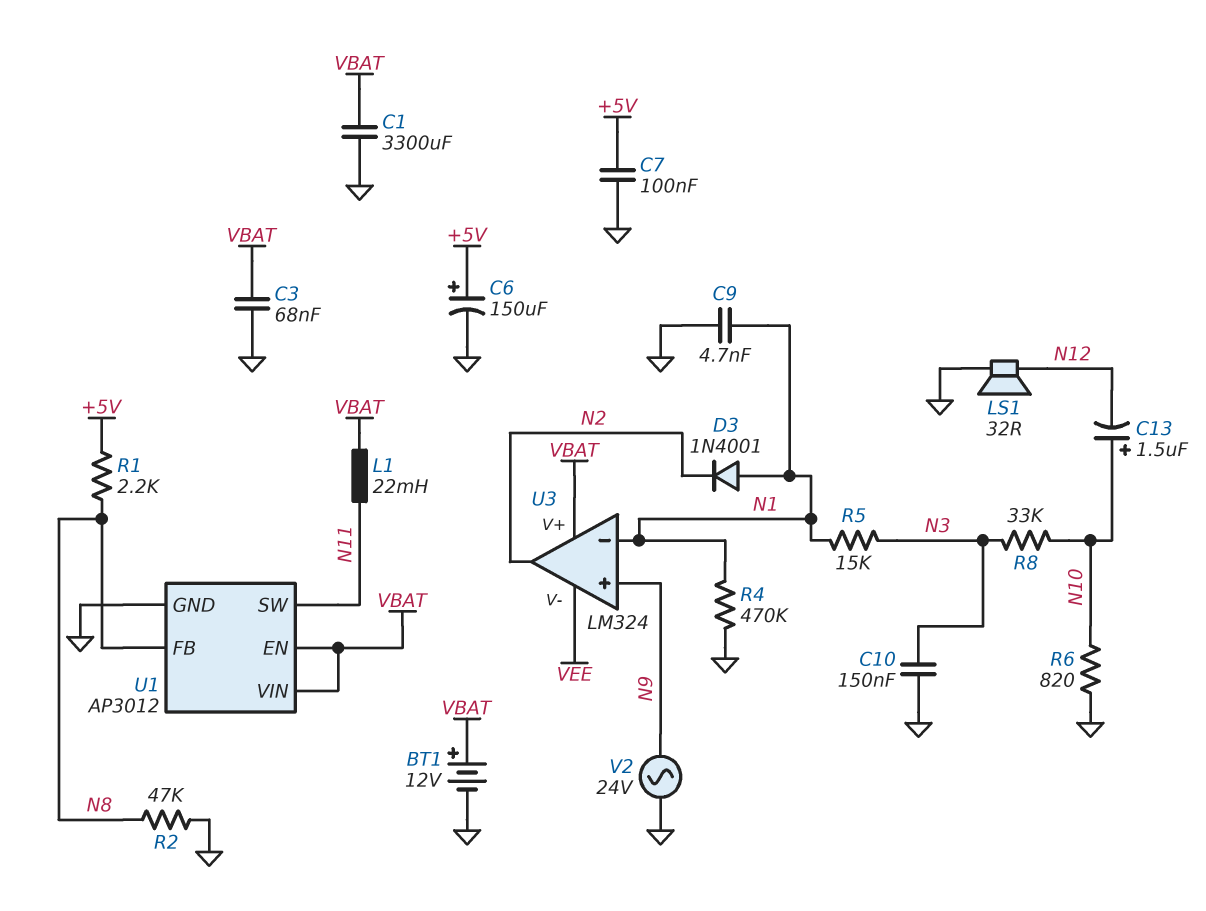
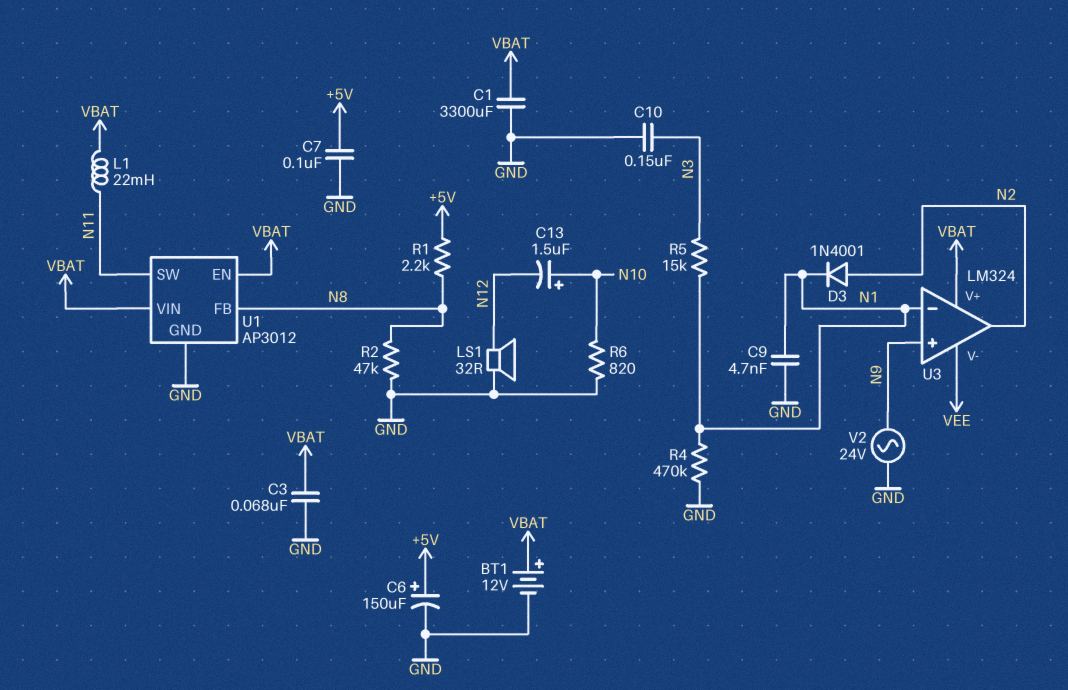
D3: diode 1N4001 (A N1, K N2) -> diode 1N4001 (A N2, K N1)
R8: 33k (N3, N10) -> none

